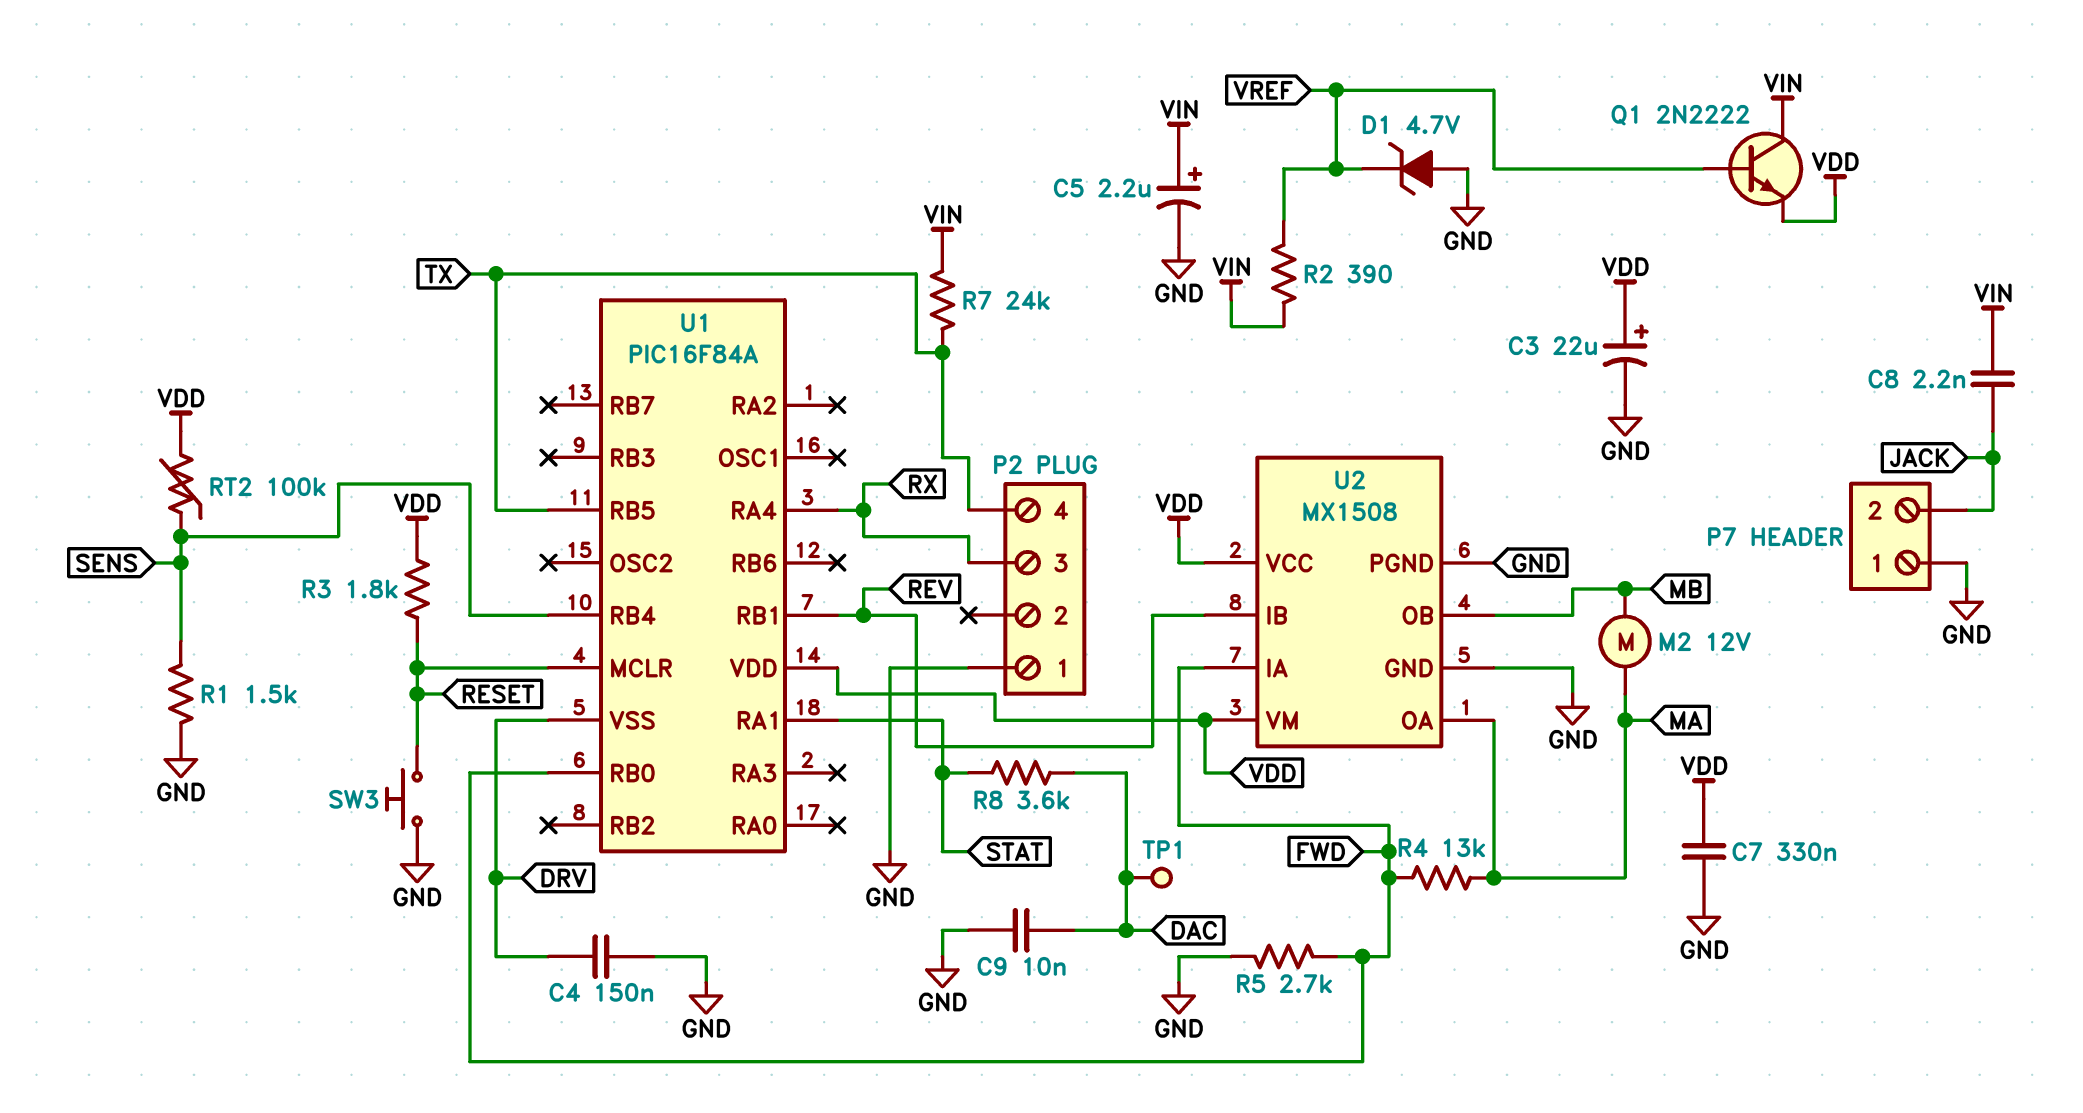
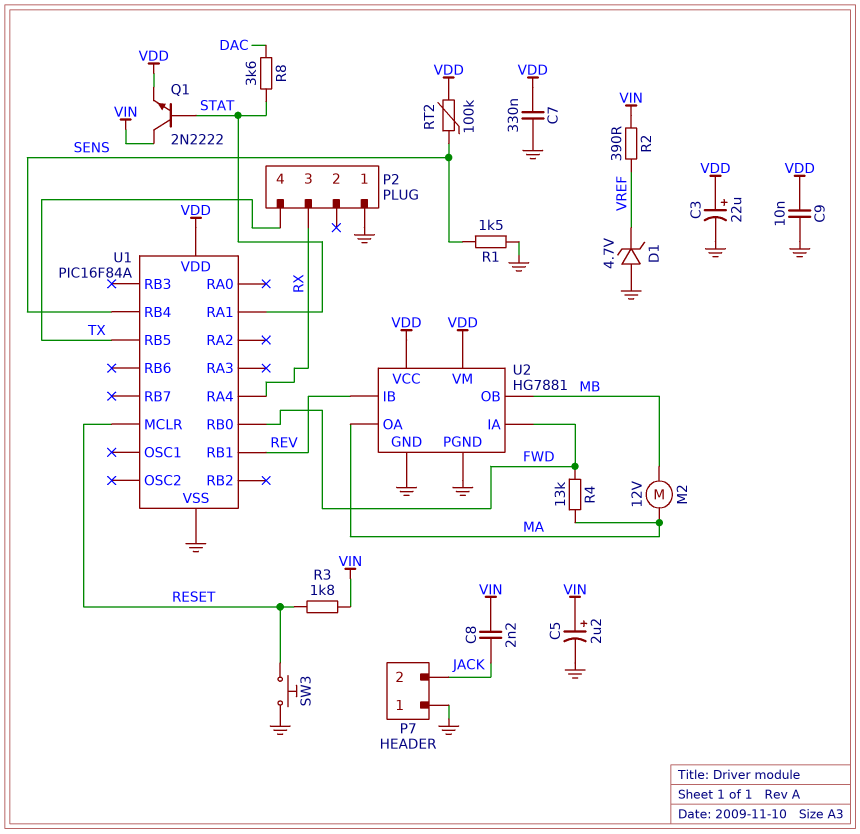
C4: 150nF (DRV, GND) -> none
C9: 10nF (DAC, GND) -> 10nF (GND, VDD)
Q1: NPN 2N2222 (B VREF, C VIN, E VDD) -> NPN 2N2222 (B STAT, C VIN, E VDD)
R3: 1.8k (RESET, VDD) -> 1.8k (RESET, VIN)
R5: 2.7k (FWD, GND) -> none
R7: 24k (TX, VIN) -> none
TP1: test point (DAC) -> none
U1 pin VSS: DRV -> GND
U2: MX1508 -> HG7881

